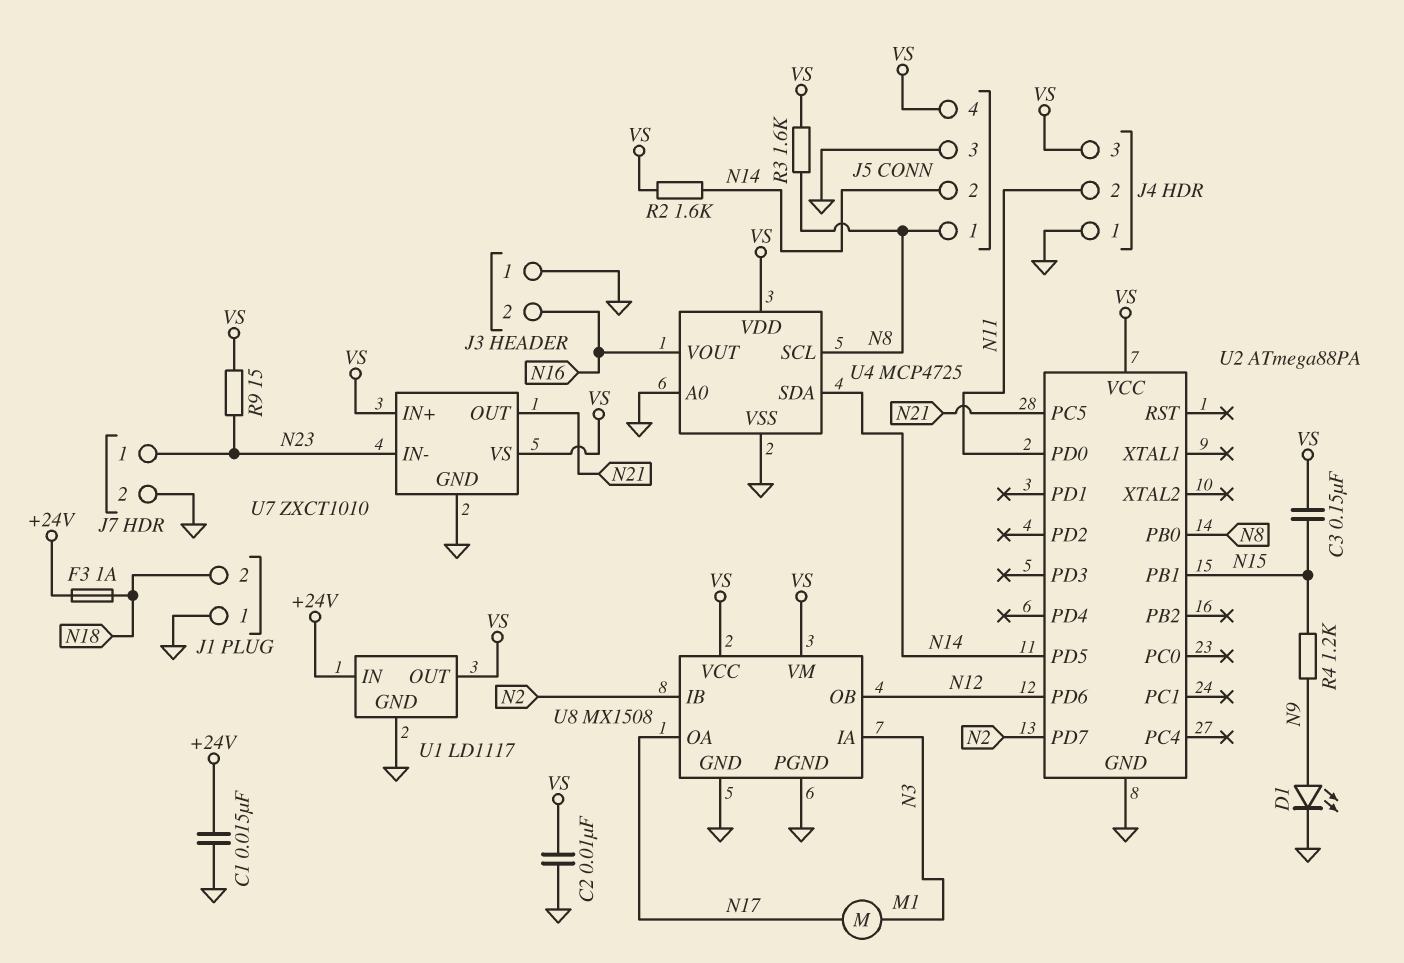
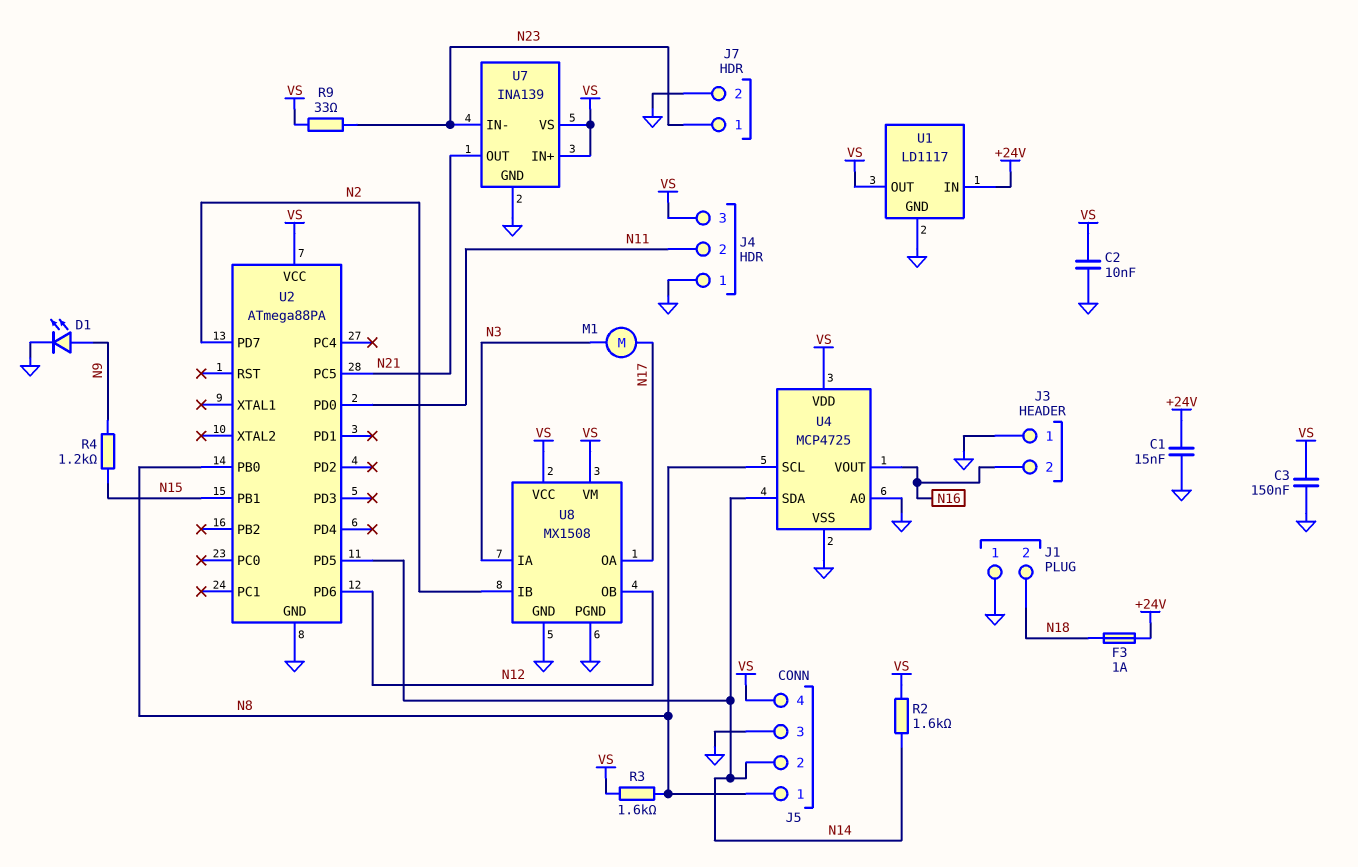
C3: 150nF (N15, VS) -> 150nF (GND, VS)
R9: 15 (N23, VS) -> 33 (N23, VS)
U7: ZXCT1010 -> INA139

